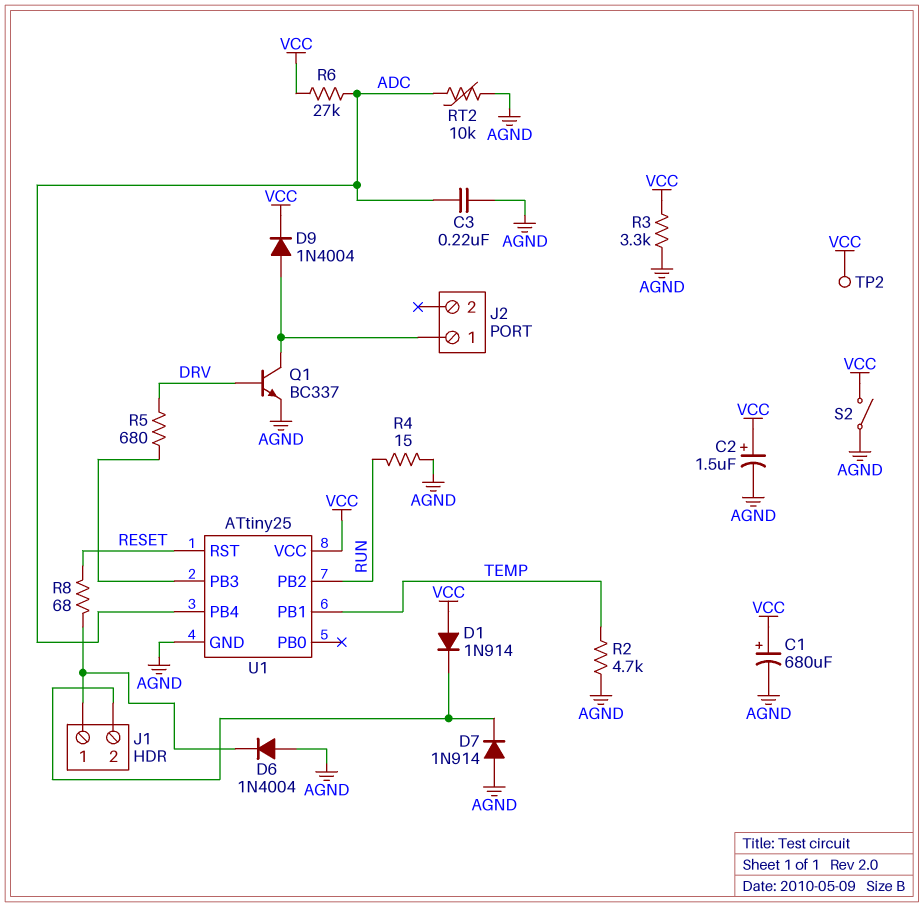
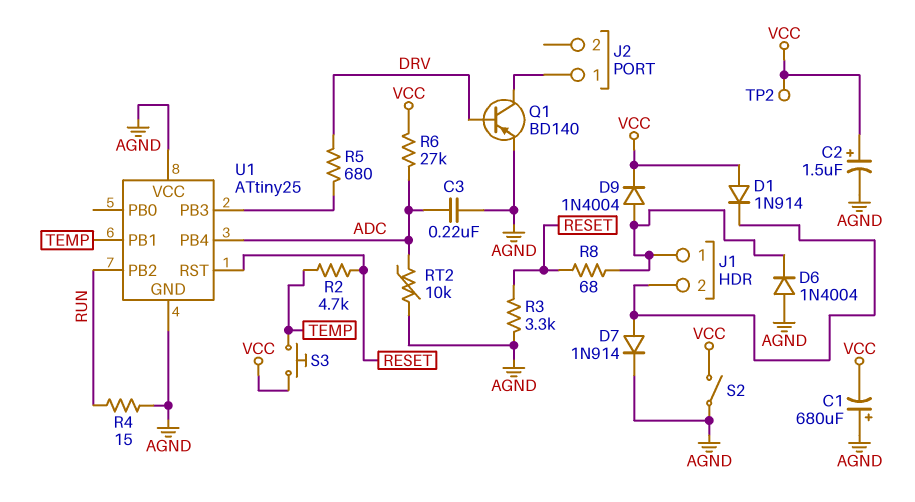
C1: 680uF (plus VCC, minus AGND) -> 680uF (plus AGND, minus VCC)
D7: diode 1N914 (A AGND, K J1/2) -> diode 1N914 (A J1/2, K AGND)
D9: diode 1N4004 (A J2/1, K VCC) -> diode 1N4004 (A J1/1, K VCC)
Q1: NPN BC337 (B DRV, C J2/1, E AGND) -> PNP BD140 (B DRV, C J2/1, E AGND)
R2: 4.7k (AGND, TEMP) -> 4.7k (RESET, TEMP)
R3: 3.3k (AGND, VCC) -> 3.3k (AGND, RESET)
S3: none -> button (TEMP, VCC)
U1 pin VCC: VCC -> AGND

